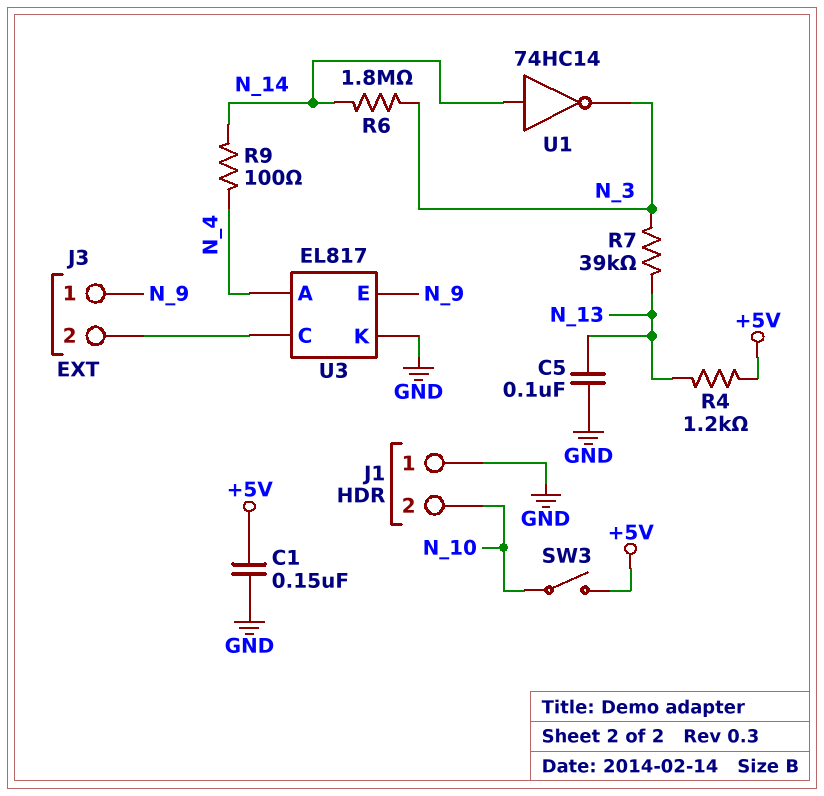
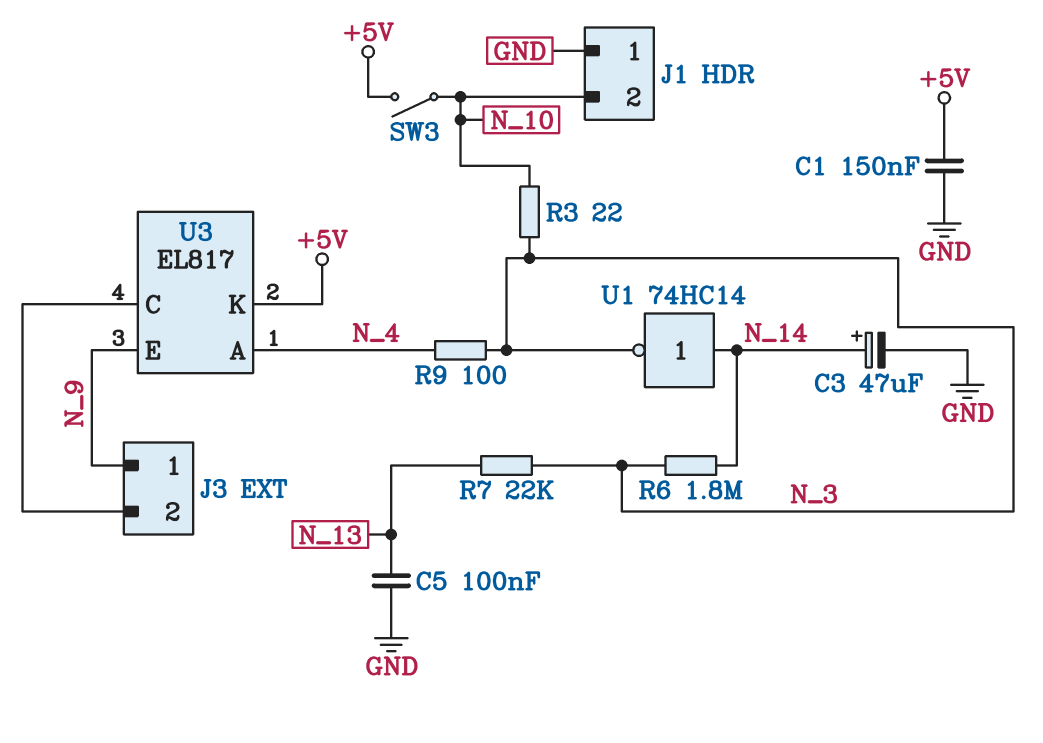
C3: none -> 47uF (plus N_14, minus GND)
R3: none -> 22 (N_3, N_10)
R4: 1.2k (+5V, N_13) -> none
R7: 39k (N_3, N_13) -> 22k (N_3, N_13)
R9: 100 (N_4, N_14) -> 100 (N_3, N_4)
U3 pin K: GND -> +5V

